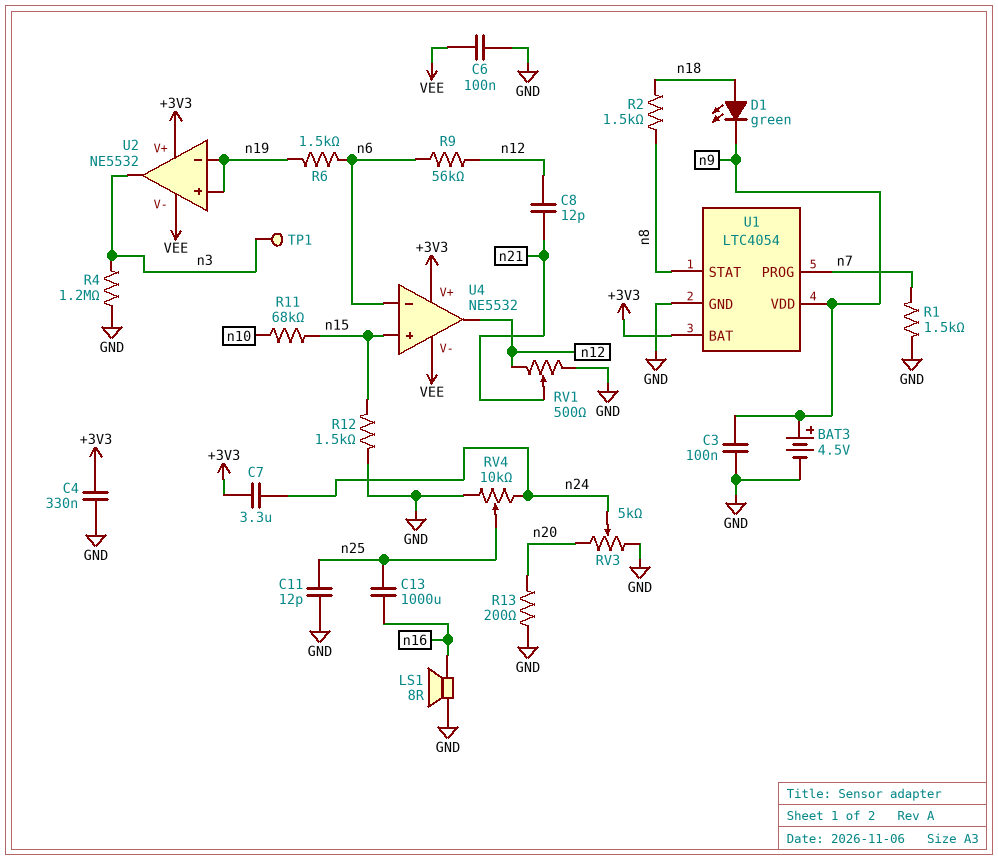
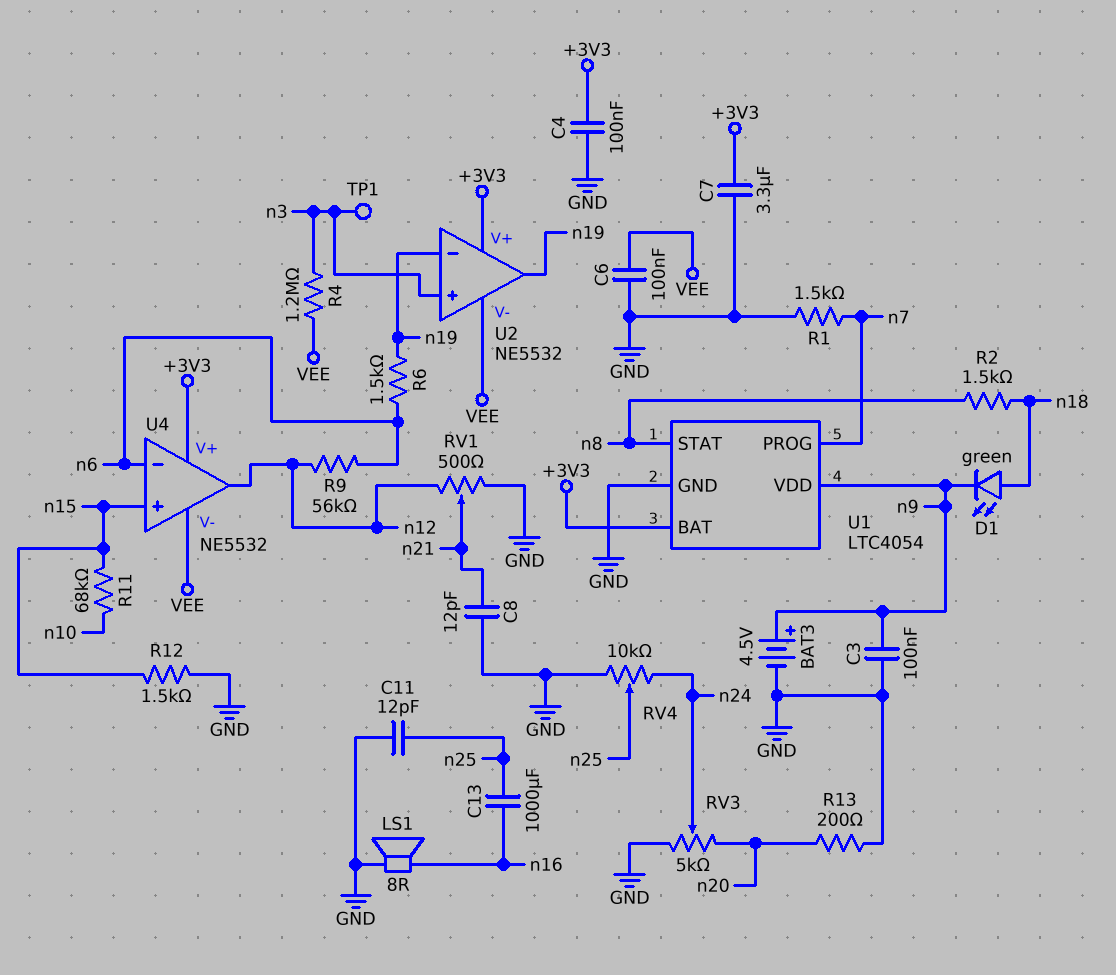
C4: 330nF (+3V3, GND) -> 100nF (+3V3, GND)
C7: 3.3uF (+3V3, n24) -> 3.3uF (+3V3, GND)
C8: 12pF (n12, n21) -> 12pF (GND, n21)
R4: 1.2M (GND, n3) -> 1.2M (VEE, n3)
U2 pin in+: n19 -> n3
U2 pin out: n3 -> n19

